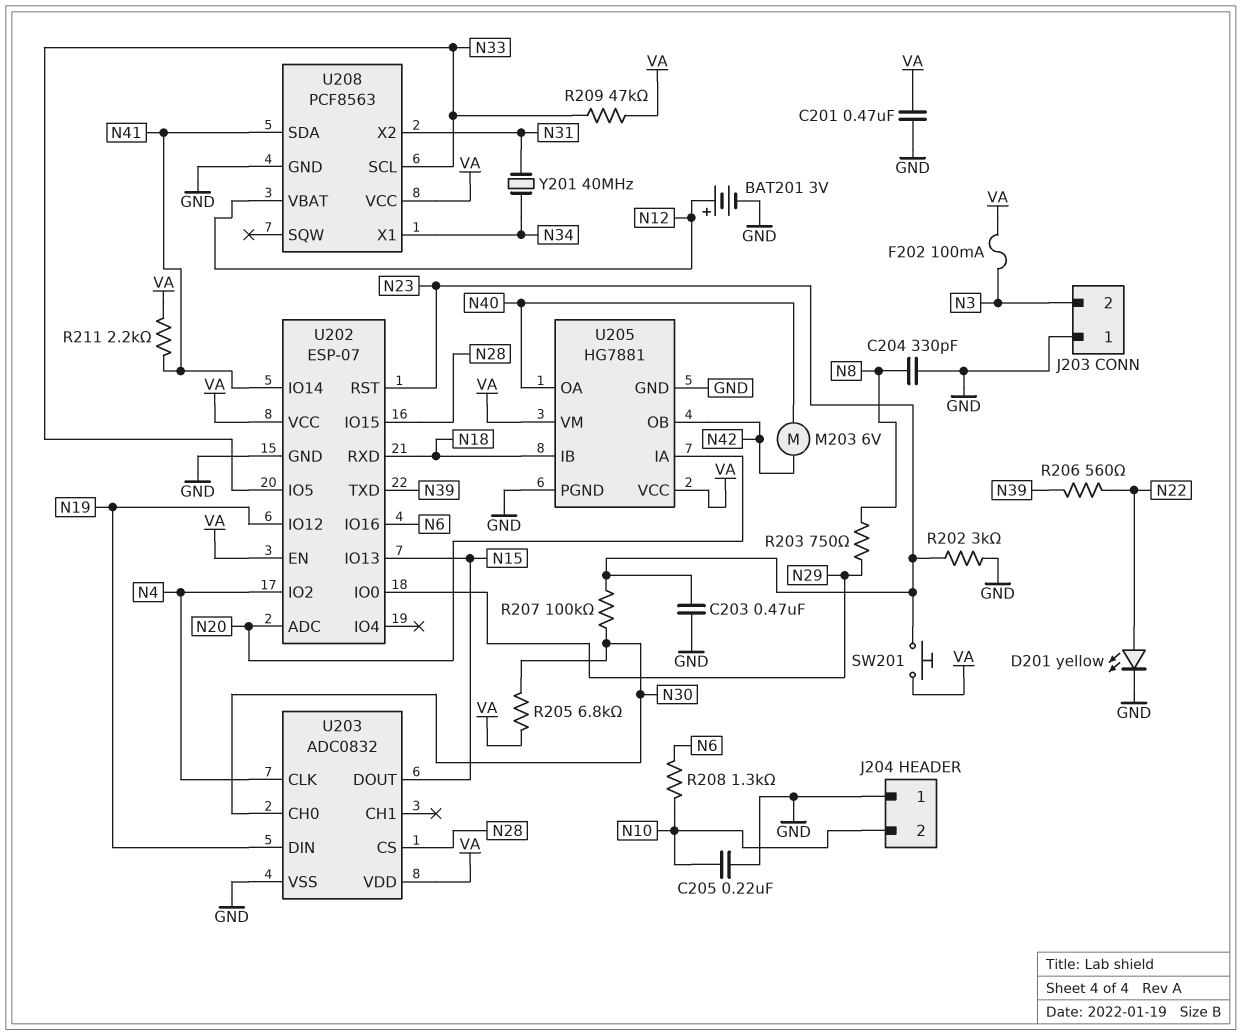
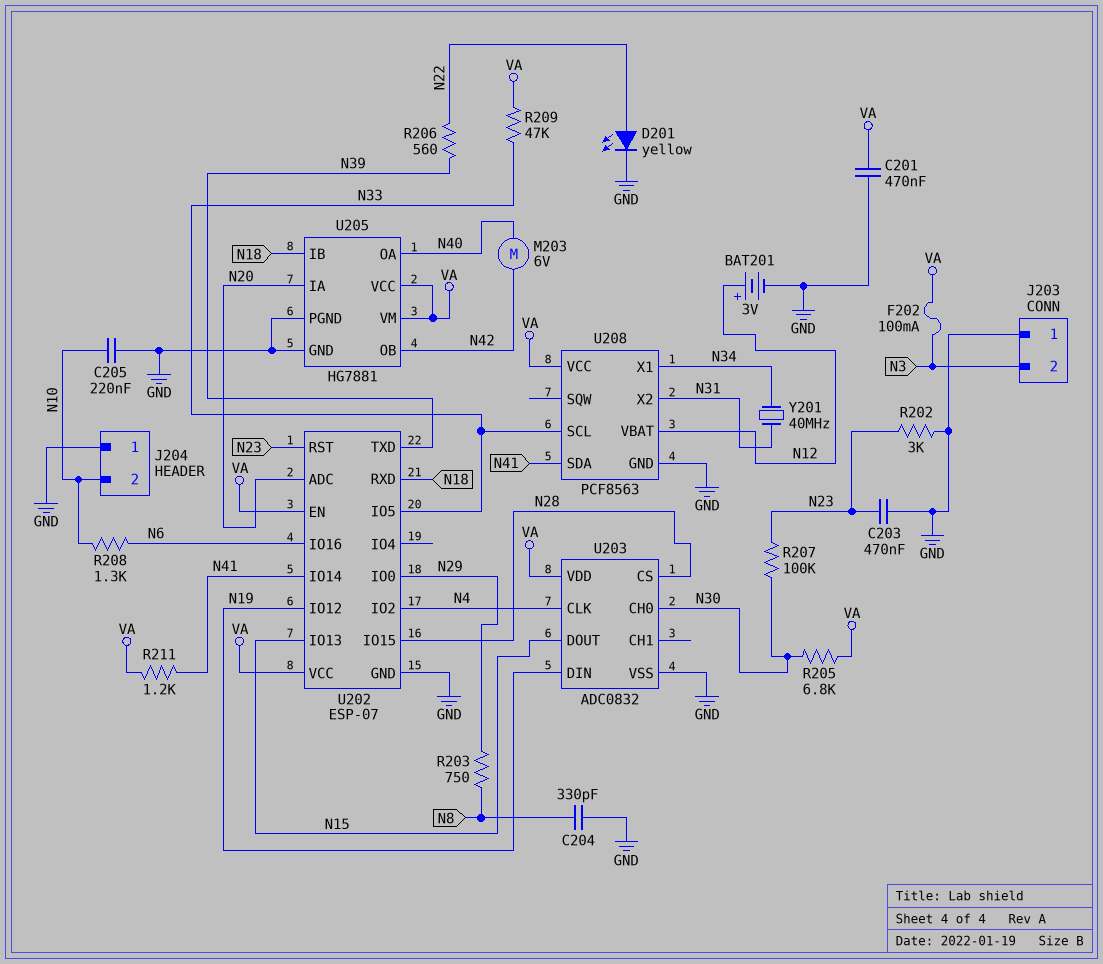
R211: 2.2k (N41, VA) -> 1.2k (N41, VA)
SW201: button (N23, VA) -> none

